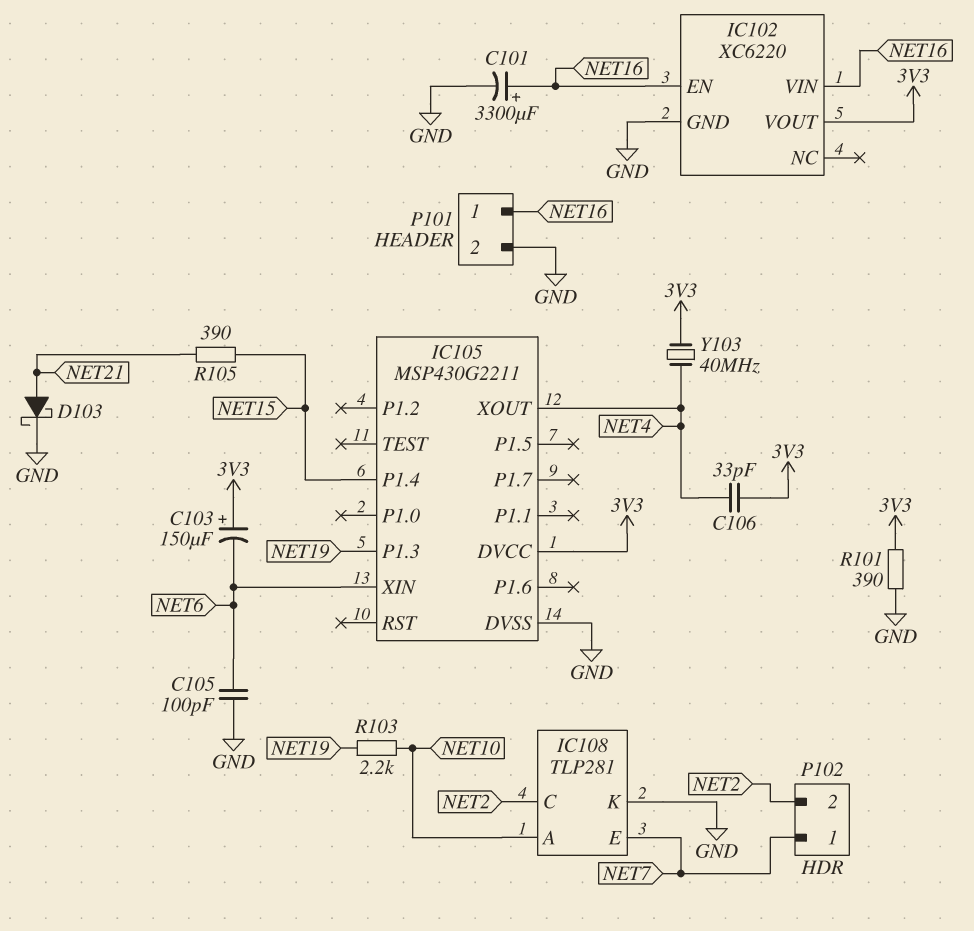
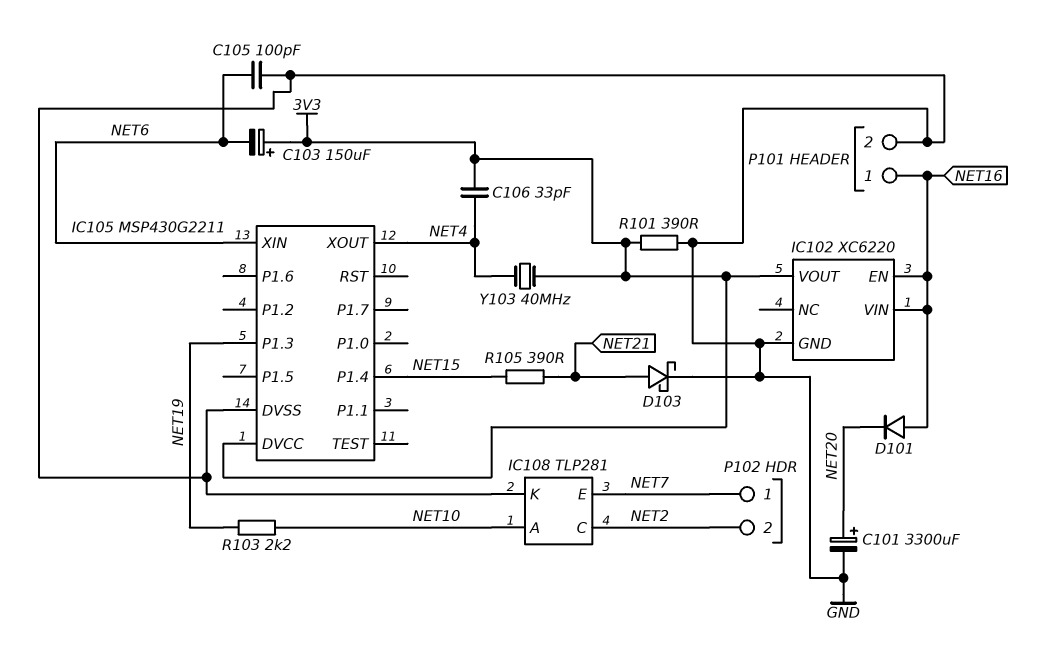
C101: 3300uF (plus NET16, minus GND) -> 3300uF (plus NET20, minus GND)
D101: none -> diode (A NET16, K NET20)

